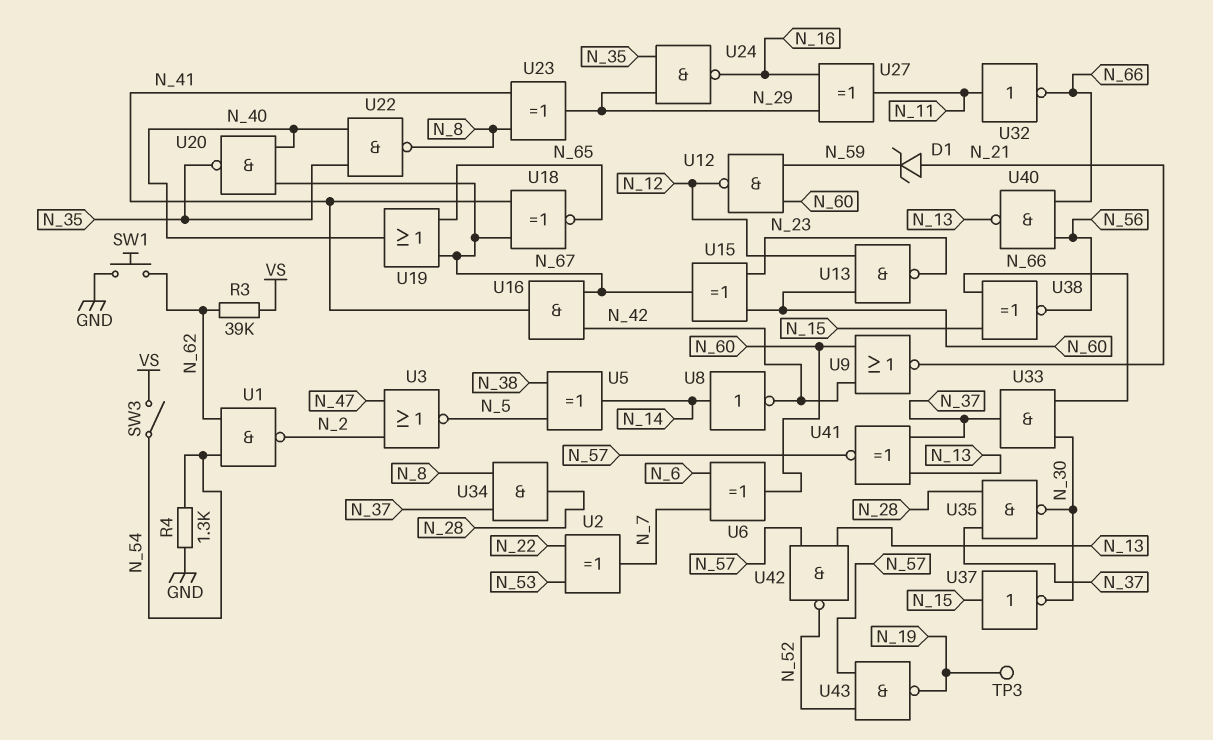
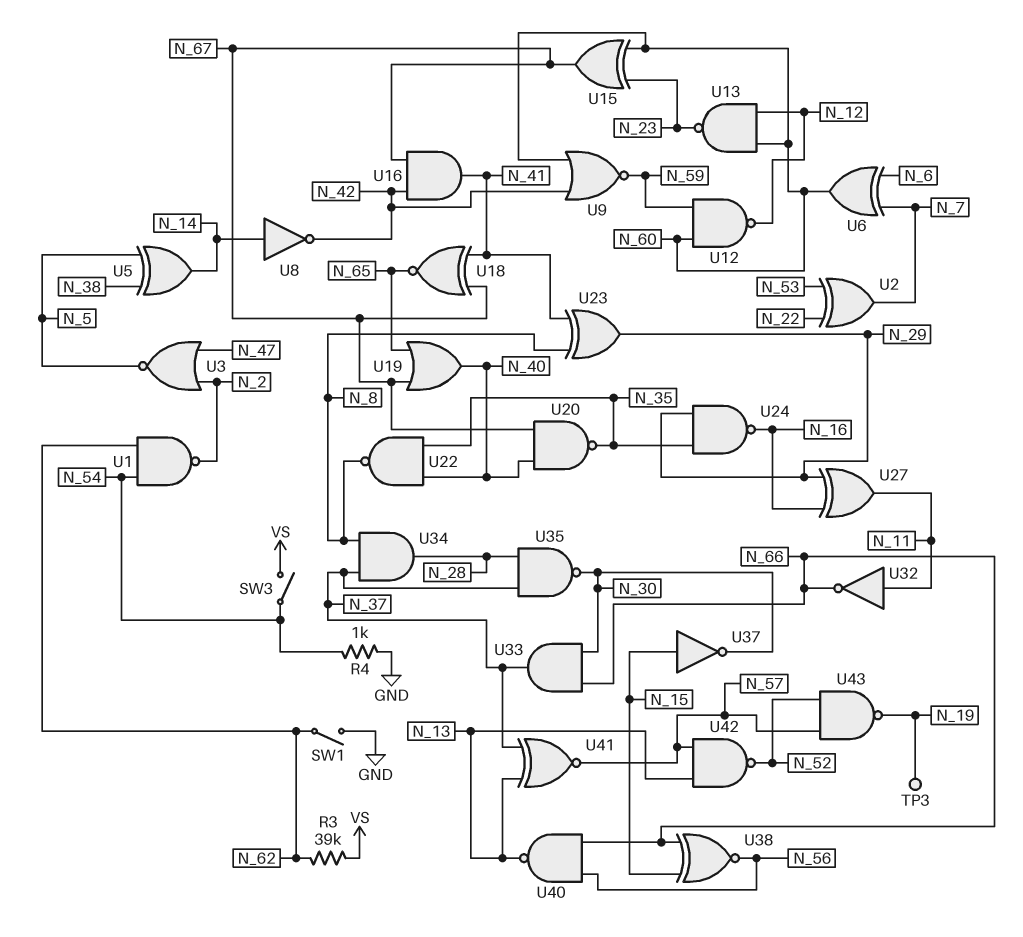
D1: zener (A N_21, K N_59) -> none
R4: 1.3k (GND, N_54) -> 1k (GND, N_54)
SW1: button (GND, N_62) -> switch (GND, N_62)
U9: NOR (in N_42, in N_60, out N_21) -> NOR (in N_42, in N_60, out N_59)

